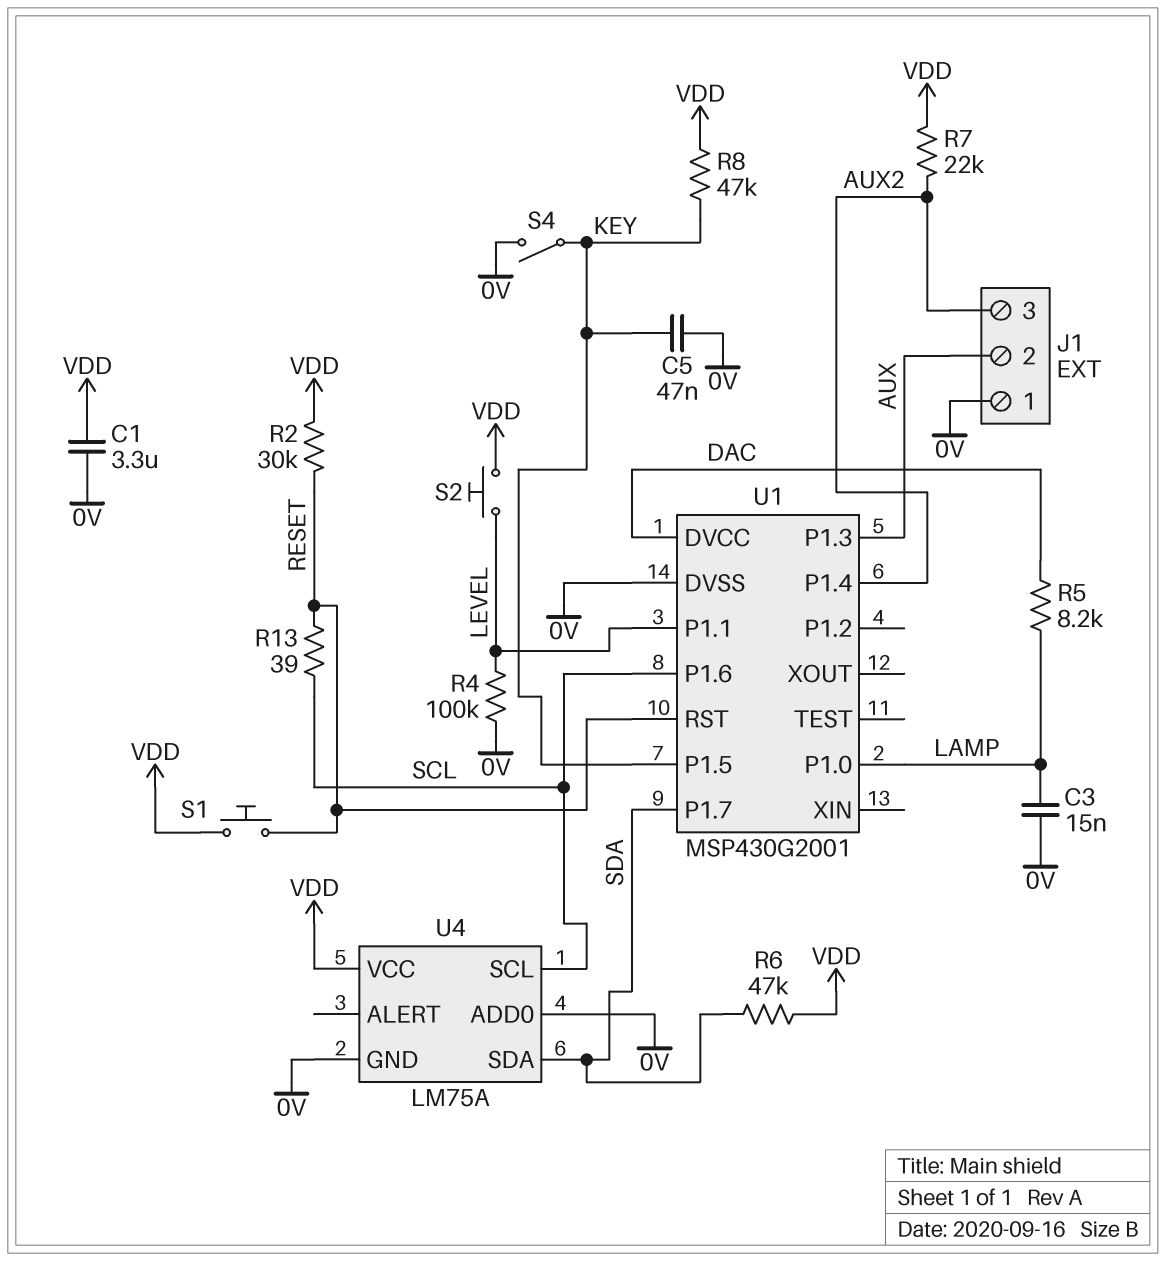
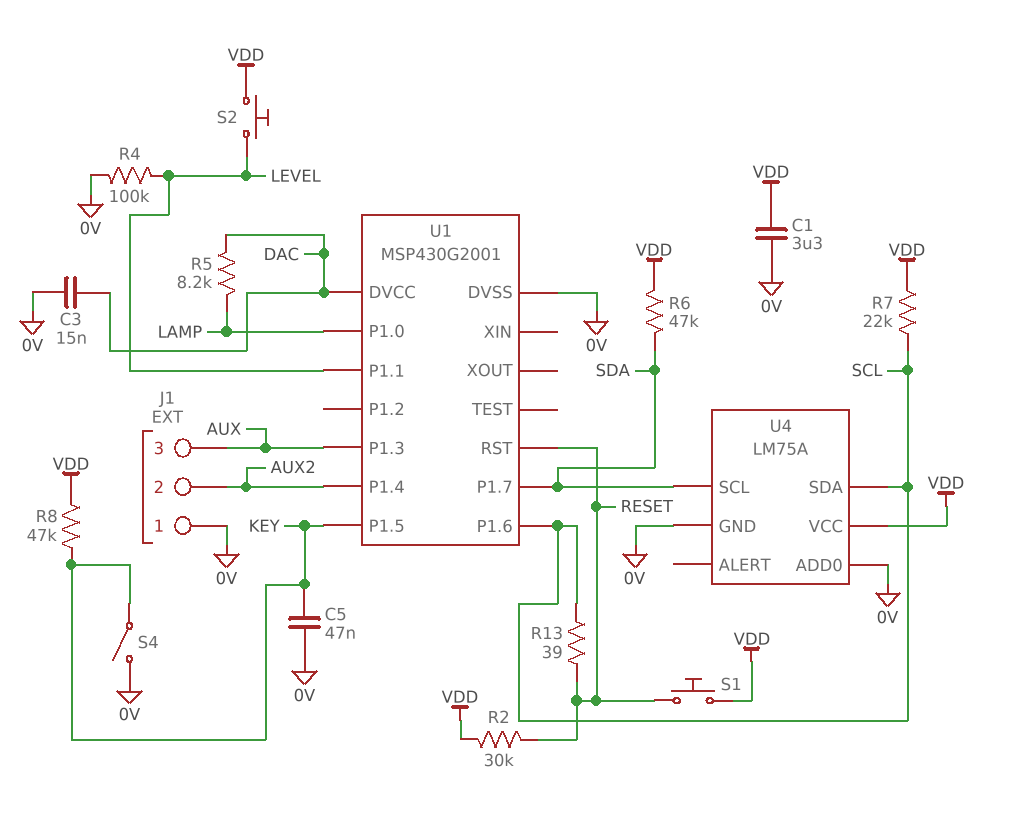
C3: 15nF (0V, LAMP) -> 15nF (0V, DAC)
J1 pin 2: AUX -> AUX2
J1 pin 3: AUX2 -> AUX
R7: 22k (AUX2, VDD) -> 22k (SCL, VDD)
U4 pin SCL: SCL -> SDA
U4 pin SDA: SDA -> SCL

